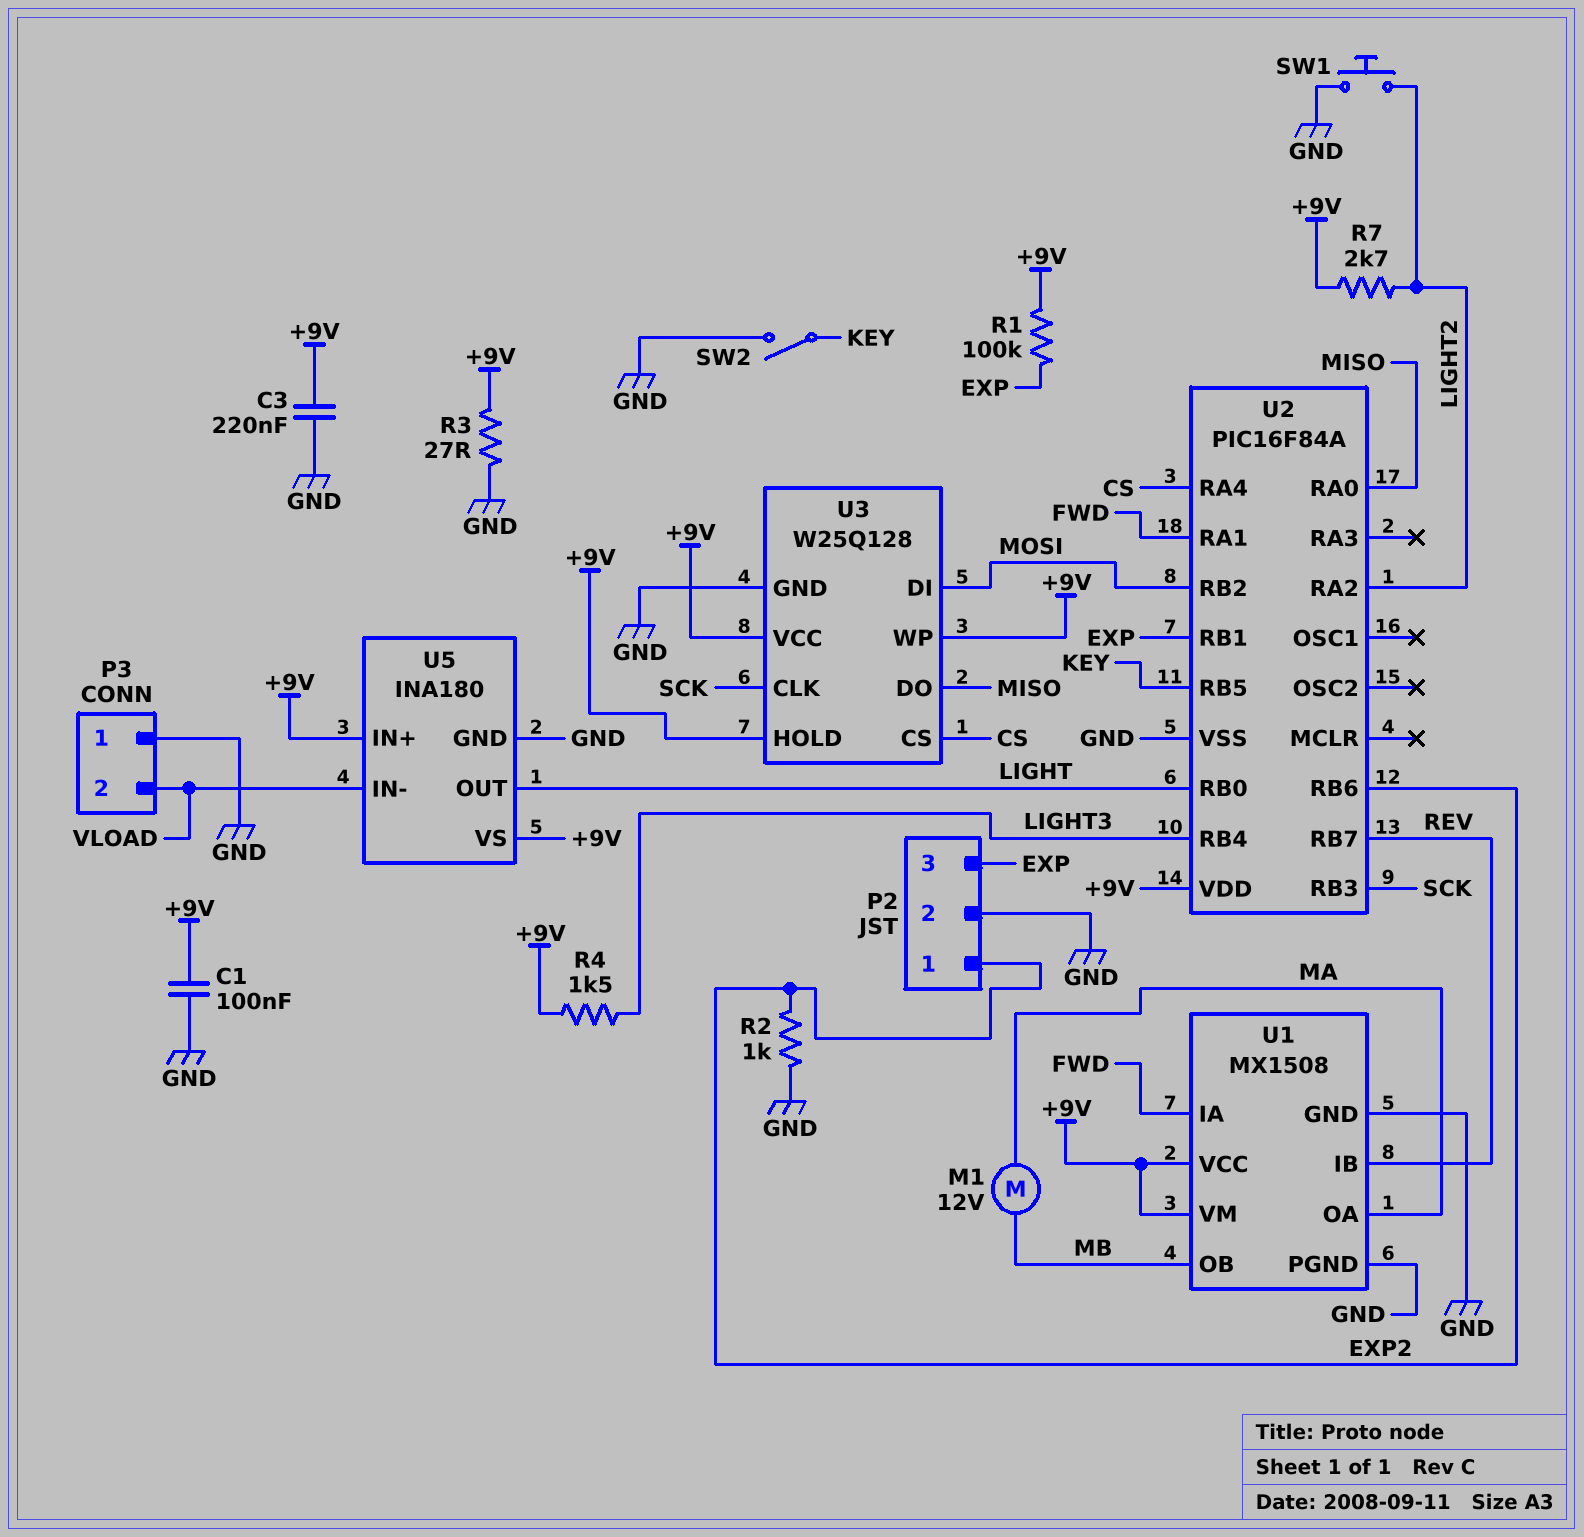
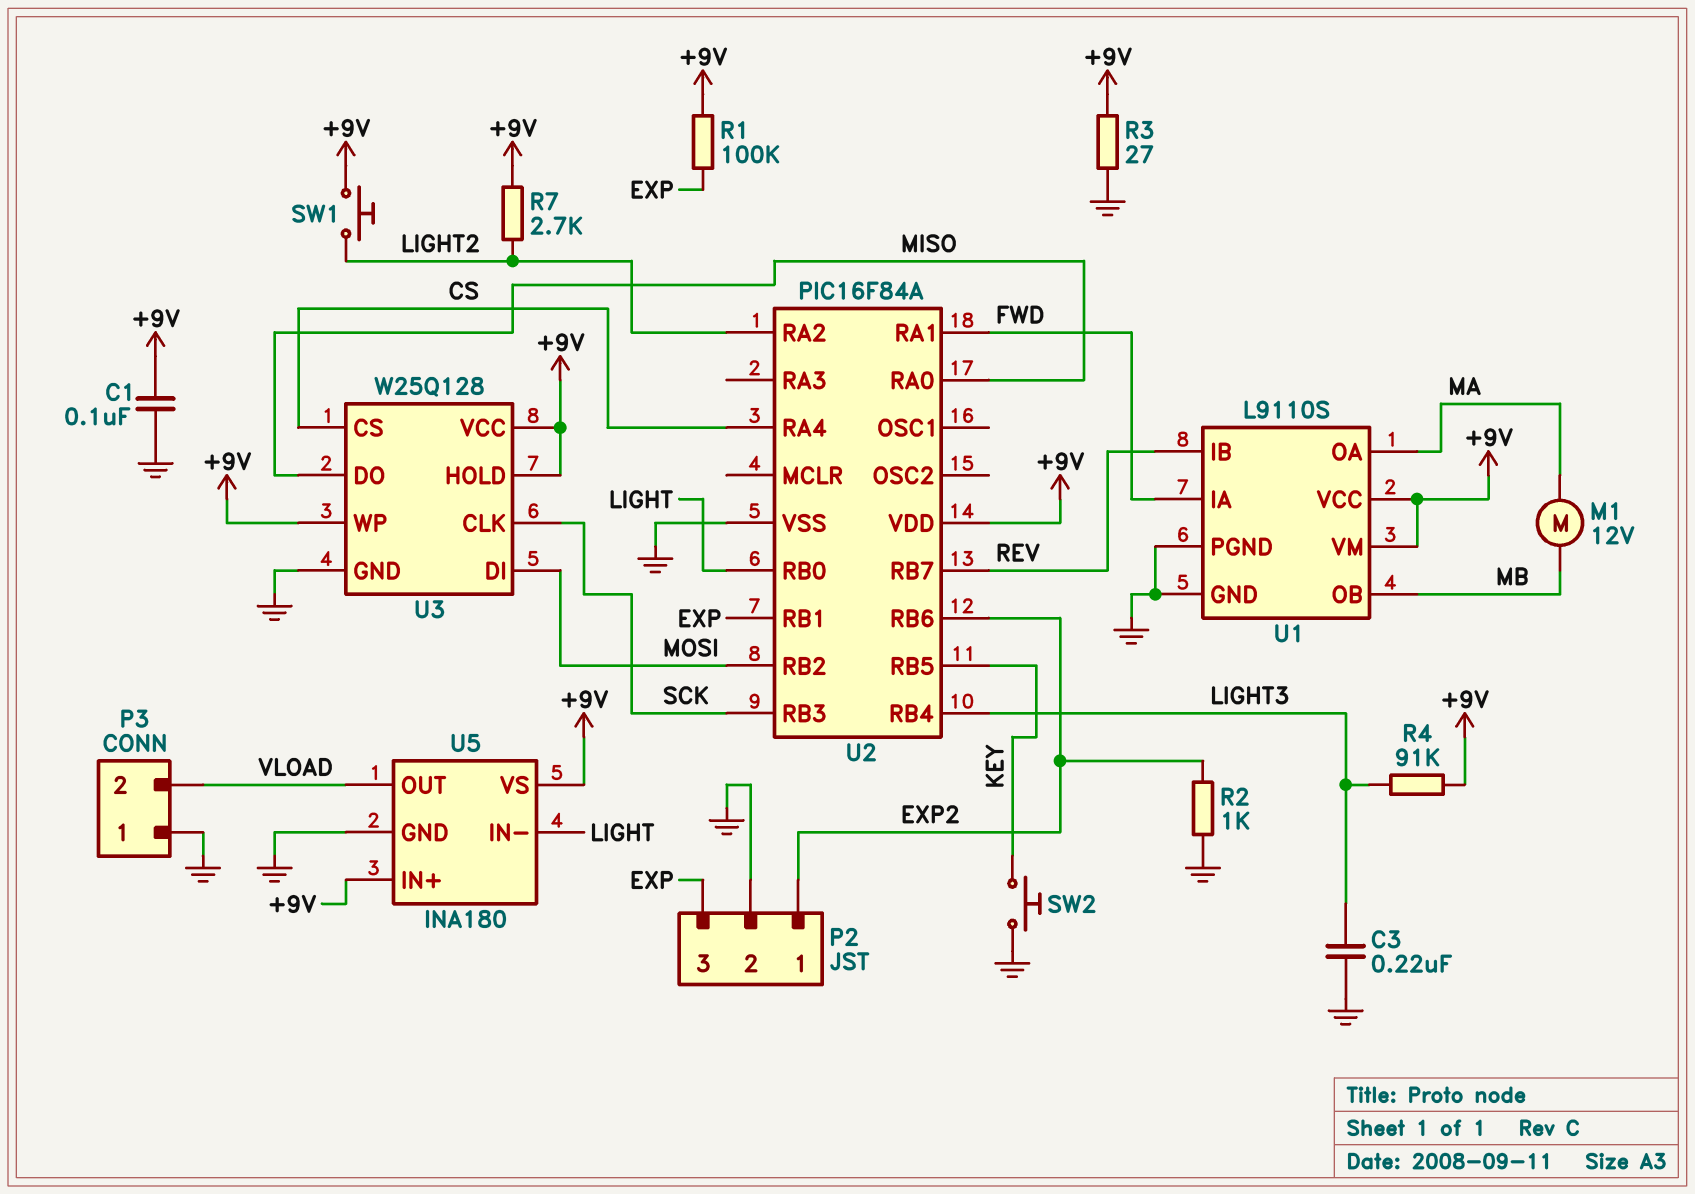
C3: 220nF (+9V, GND) -> 220nF (GND, LIGHT3)
R4: 1.5k (+9V, LIGHT3) -> 91k (+9V, LIGHT3)
SW1: button (GND, LIGHT2) -> button (+9V, LIGHT2)
SW2: switch (GND, KEY) -> button (GND, KEY)
U1: MX1508 -> L9110S
U5 pin IN-: VLOAD -> LIGHT
U5 pin OUT: LIGHT -> VLOAD

